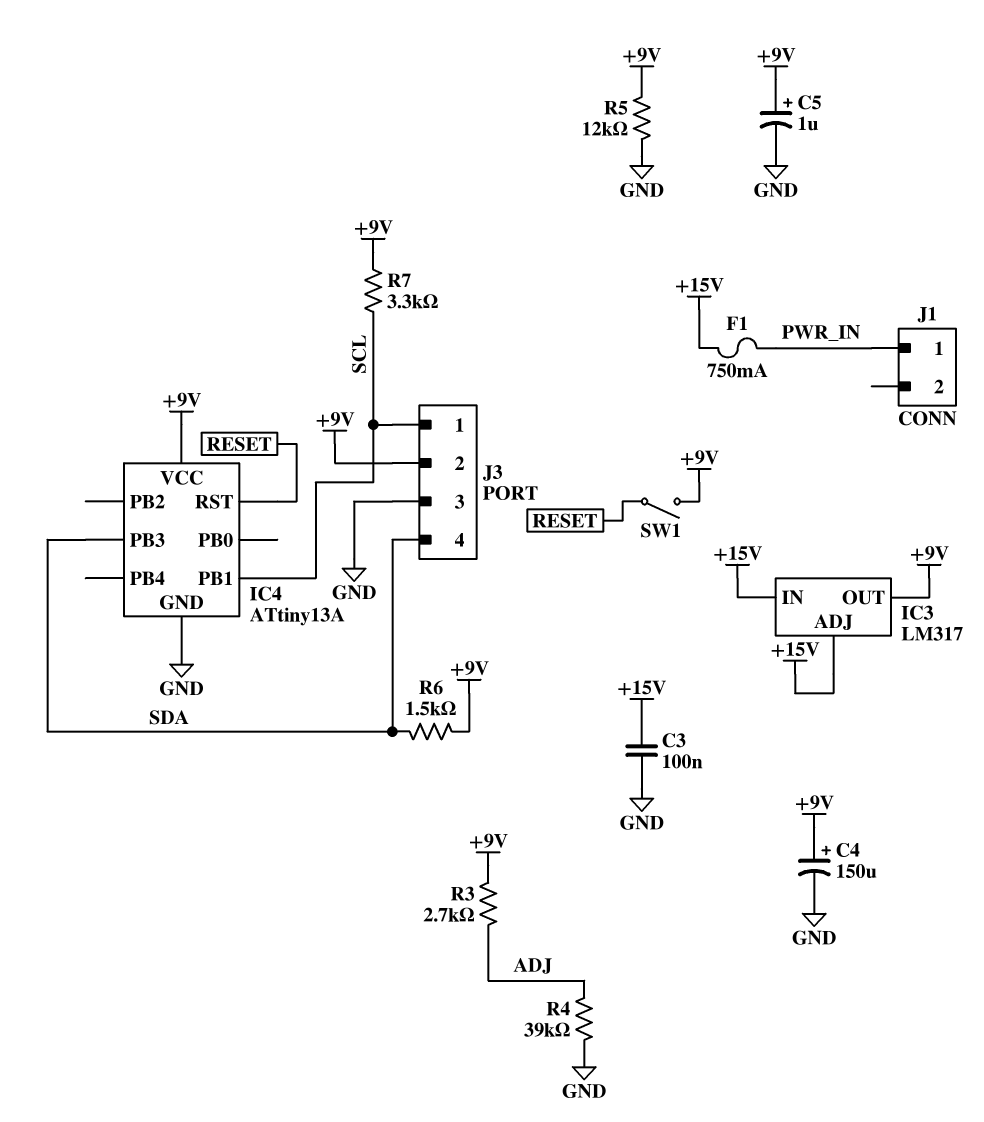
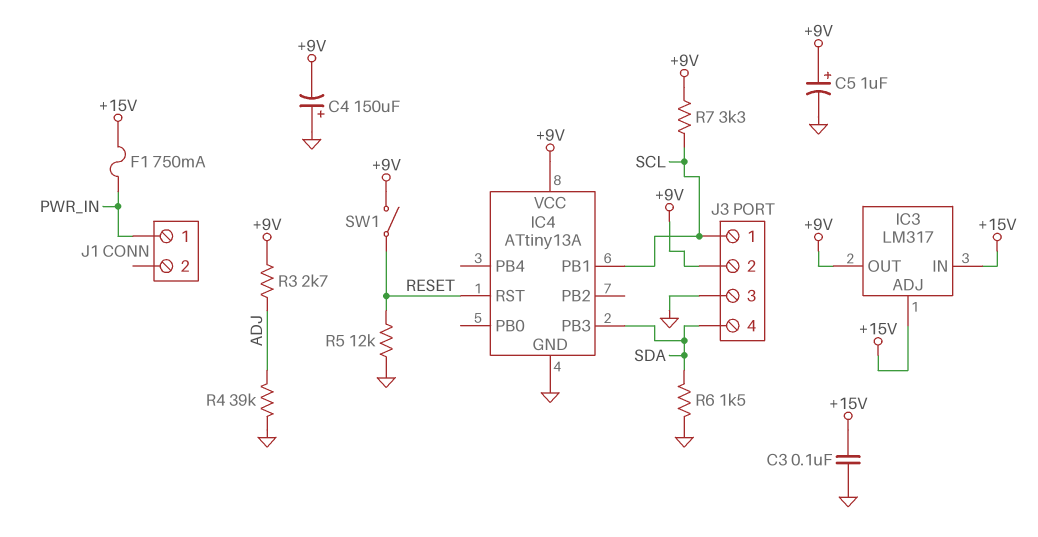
C4: 150uF (plus +9V, minus GND) -> 150uF (plus GND, minus +9V)
R5: 12k (+9V, GND) -> 12k (GND, RESET)
R6: 1.5k (+9V, SDA) -> 1.5k (GND, SDA)

